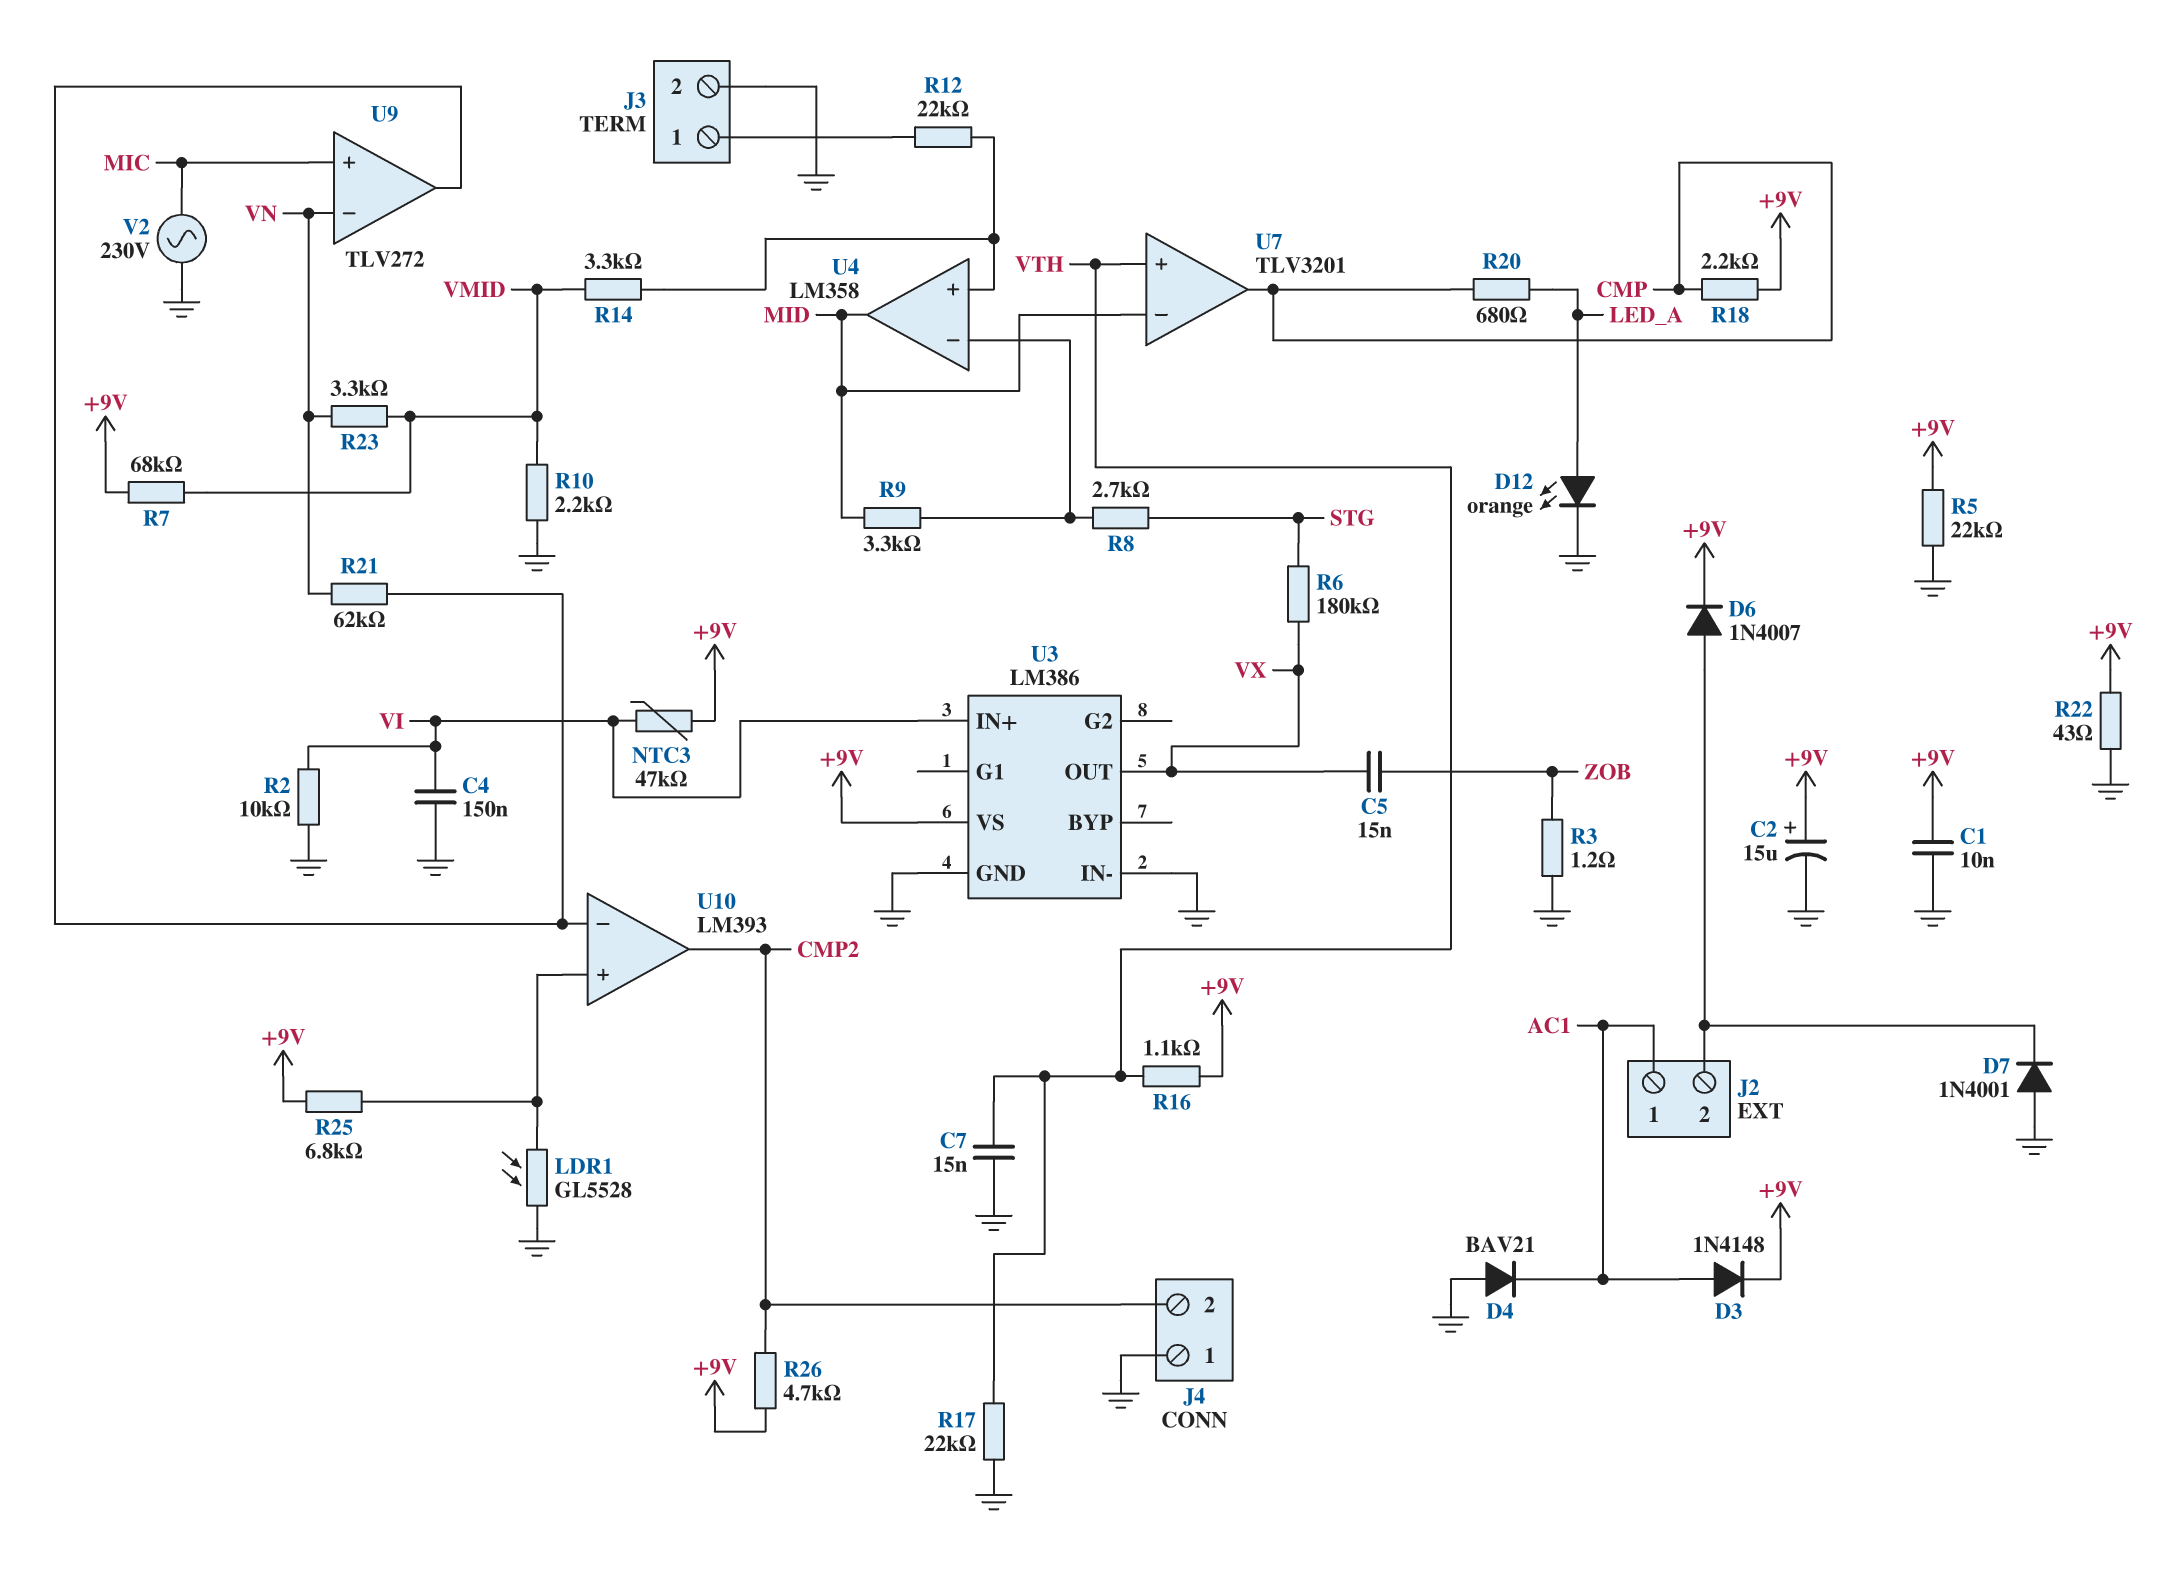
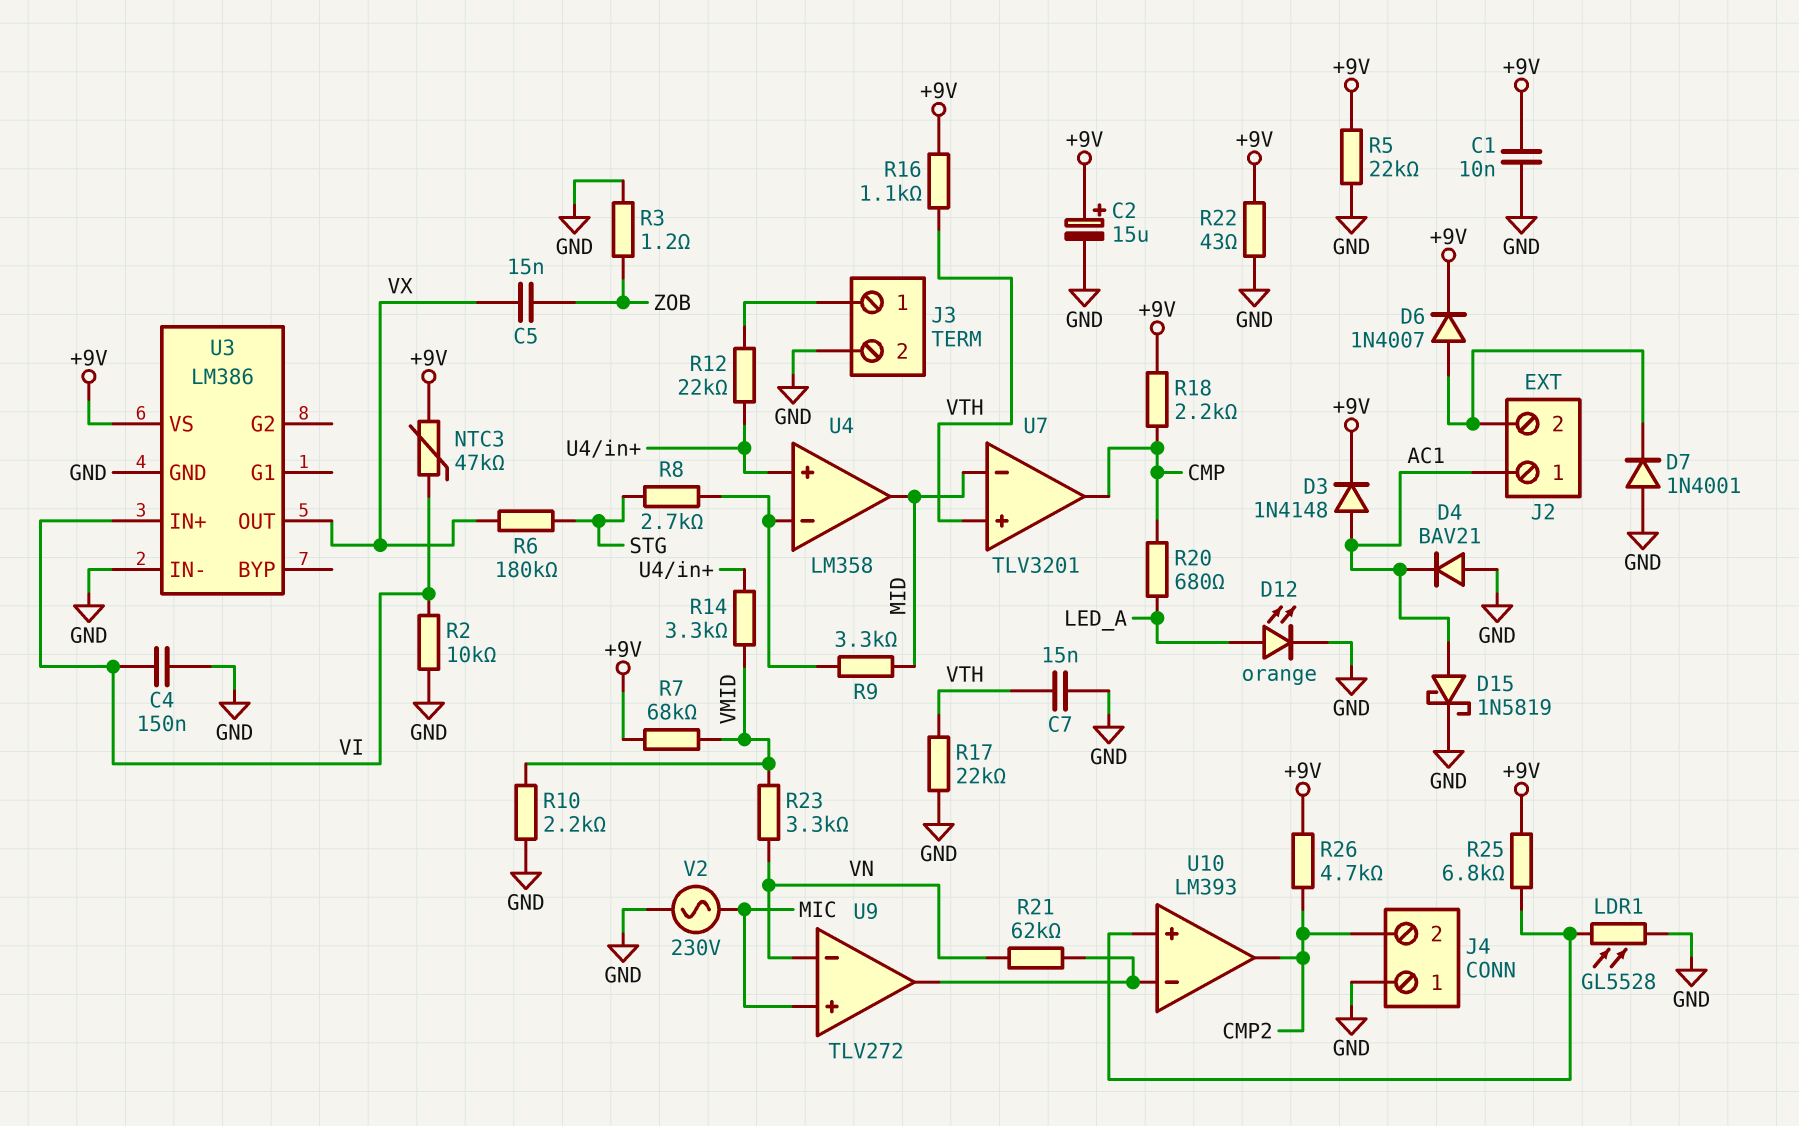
D15: none -> schottky 1N5819 (A AC1, K GND)

